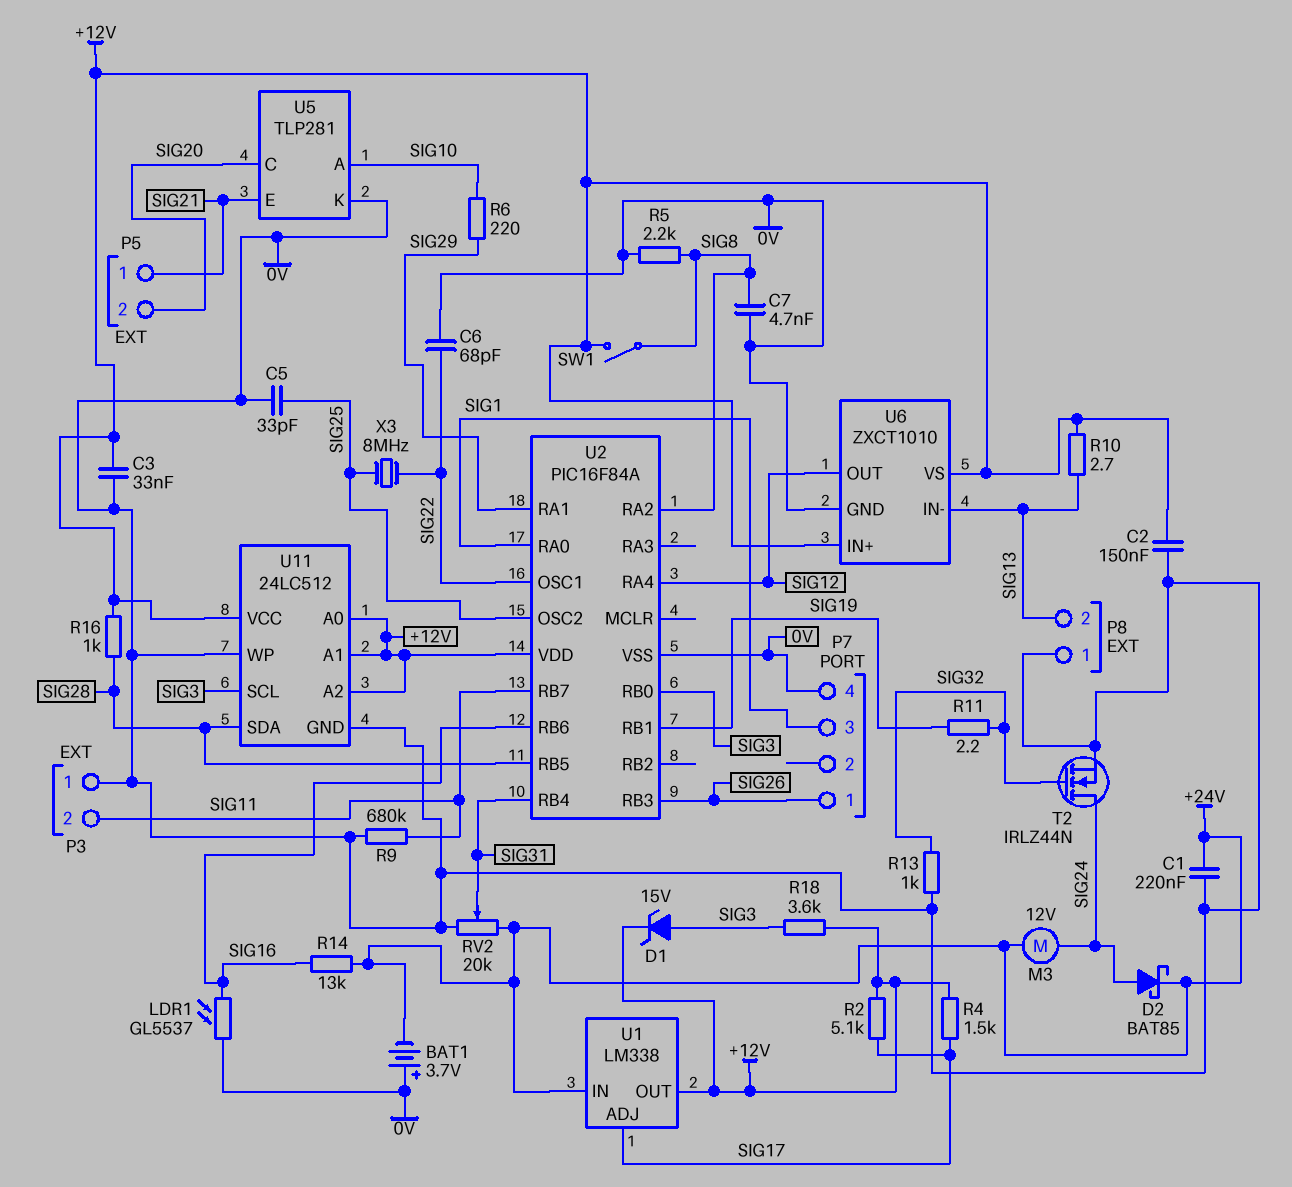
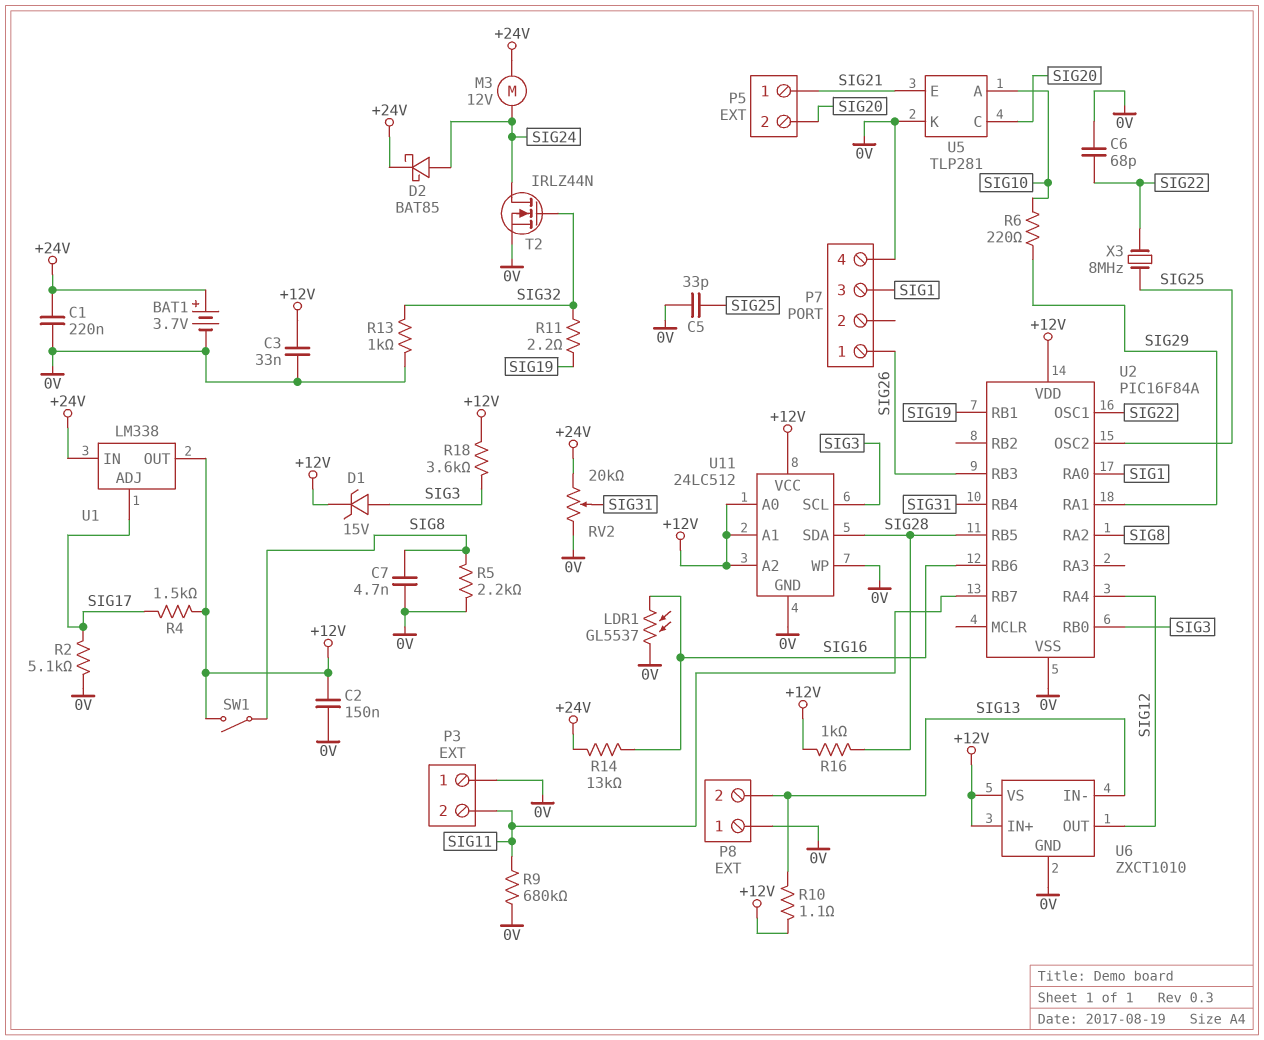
BAT1: 3.7V (plus 0V, minus +24V) -> 3.7V (plus +24V, minus 0V)
R2: 5.1k (+12V, SIG17) -> 5.1k (0V, SIG17)
R10: 2.7 (+12V, SIG13) -> 1.1 (+12V, SIG13)

